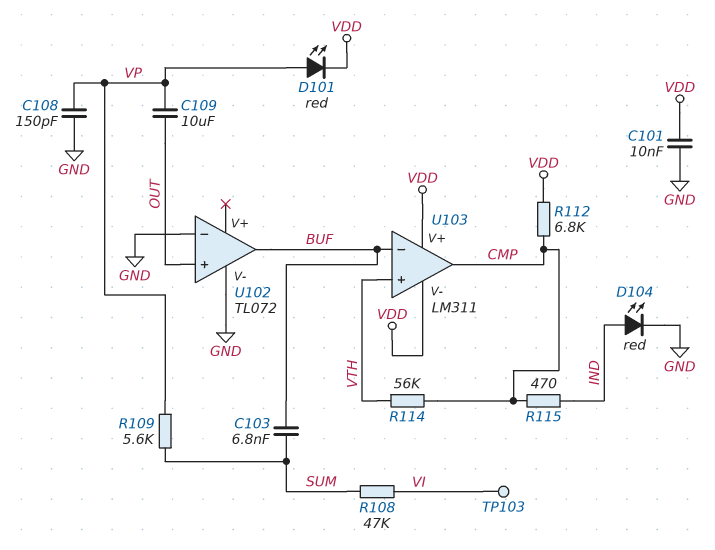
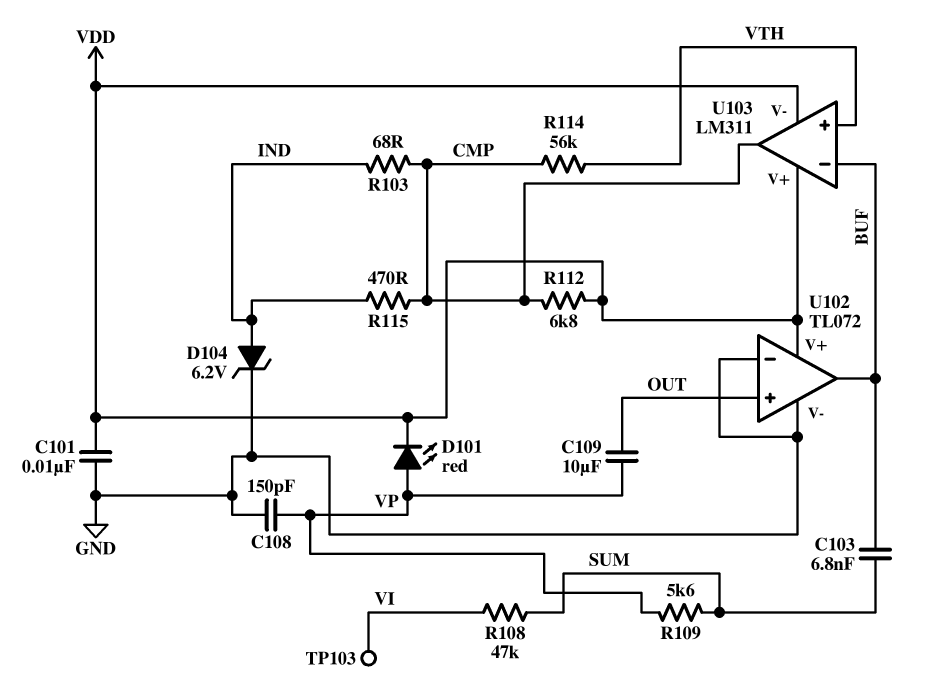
D104: LED red (A IND, K GND) -> zener 6.2V (A IND, K GND)
R103: none -> 68 (CMP, IND)
U102 pin V+: none -> VDD

